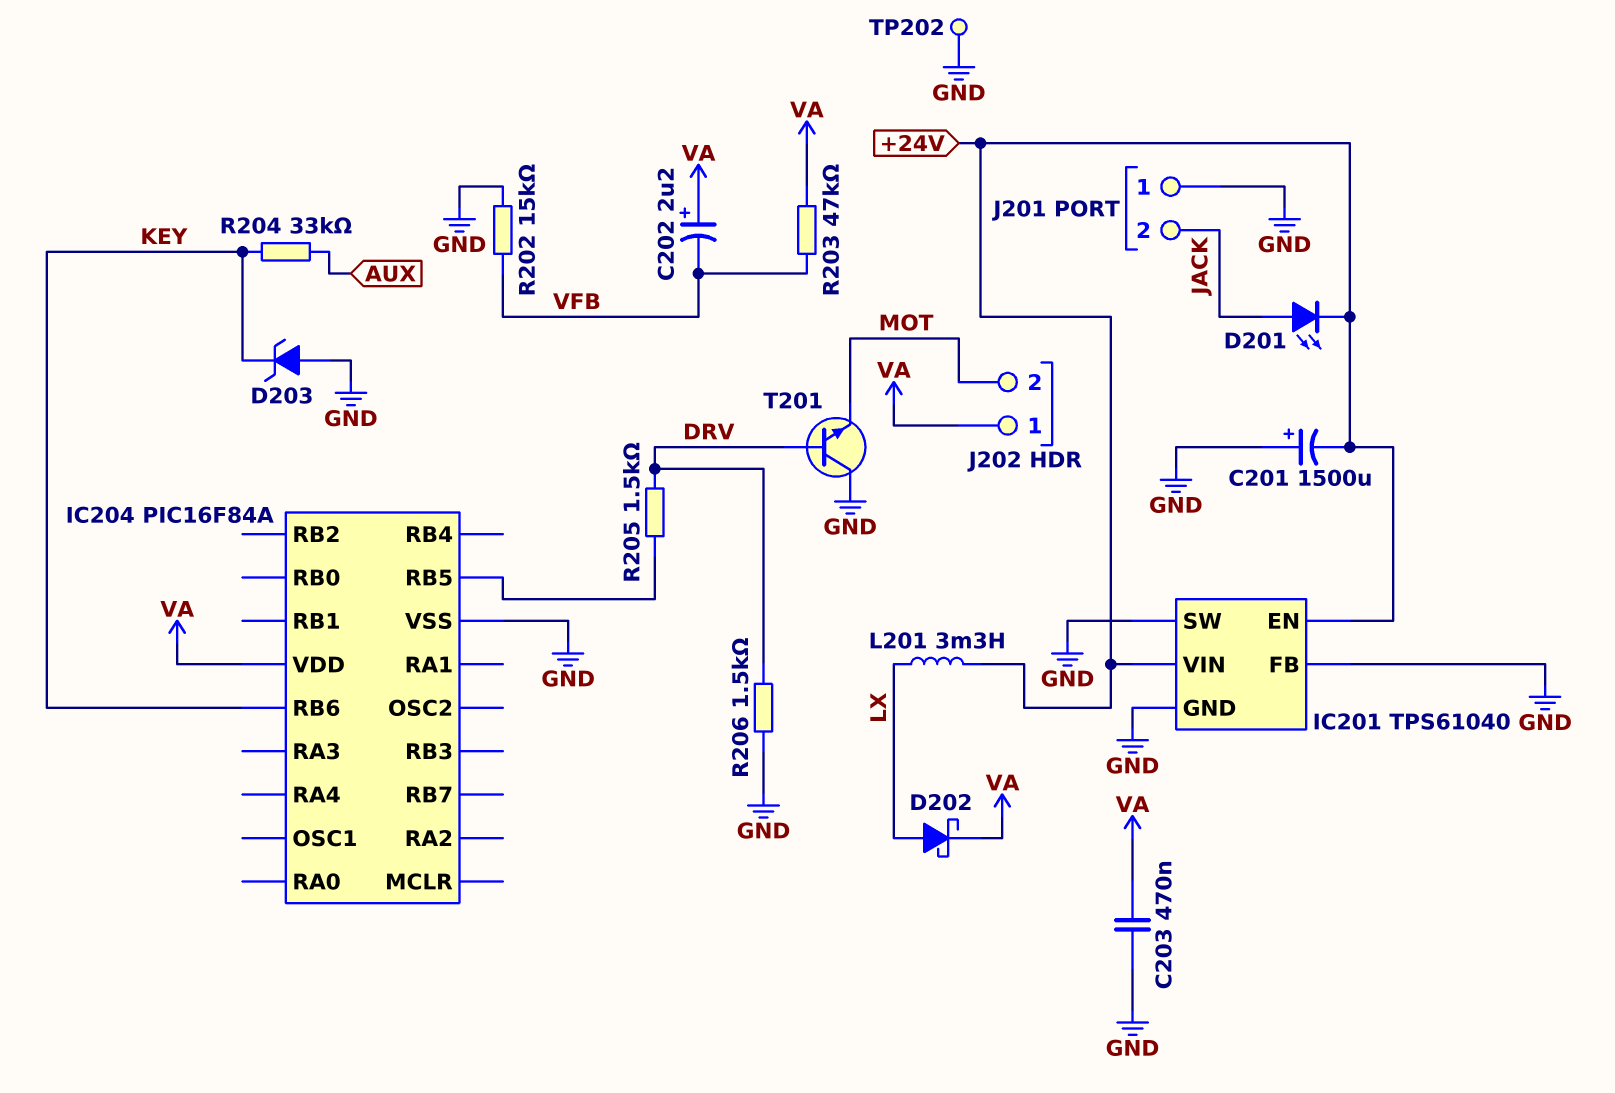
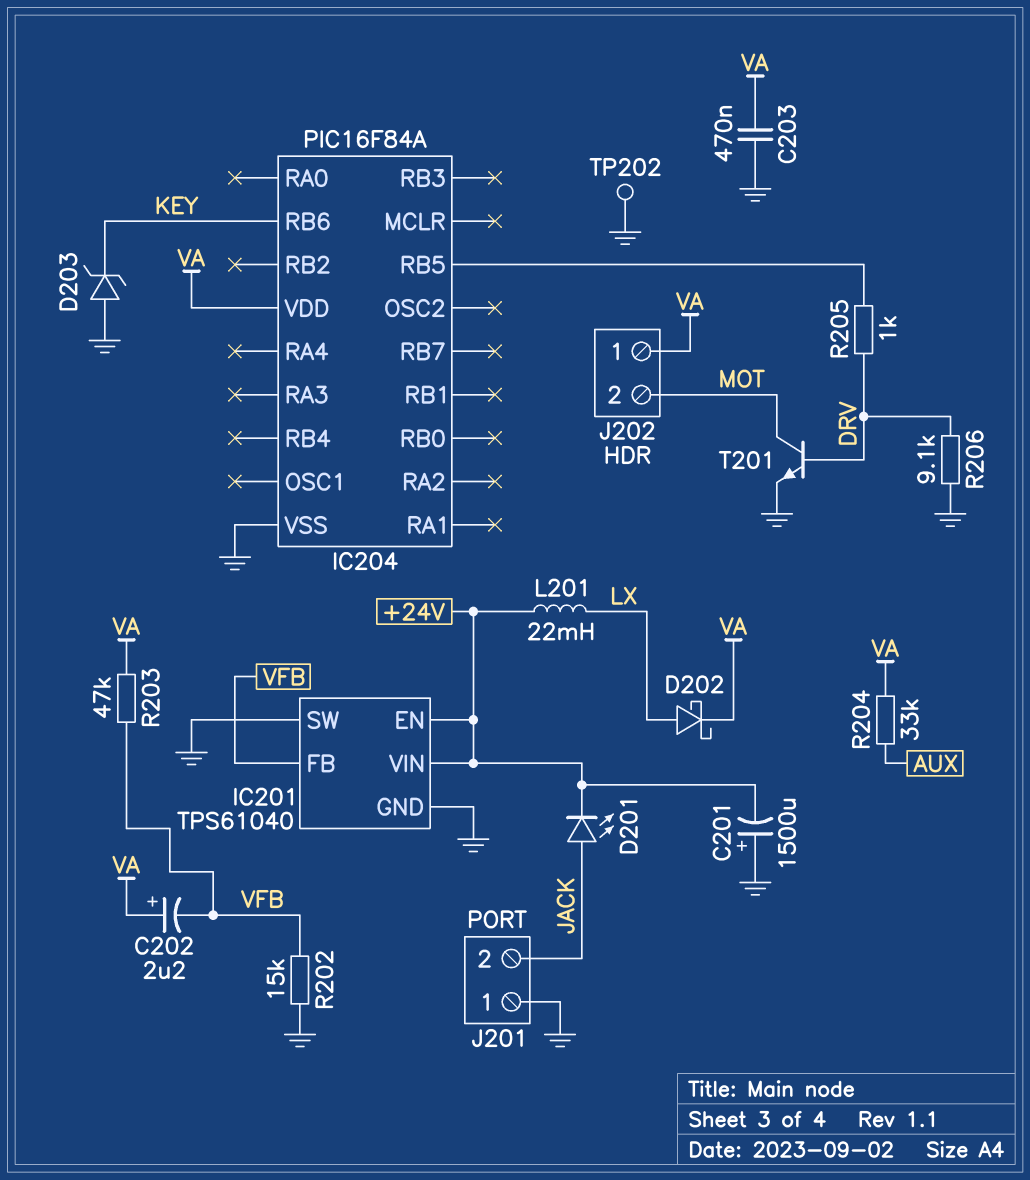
IC201 pin FB: GND -> VFB
L201: 3.3mH (+24V, LX) -> 22mH (+24V, LX)
R204: 33k (AUX, KEY) -> 33k (AUX, VA)
R205: 1.5k (DRV, IC204/RB5) -> 1k (DRV, IC204/RB5)
R206: 1.5k (DRV, GND) -> 9.1k (DRV, GND)
T201: NPN (B DRV, C GND, E MOT) -> NPN (B DRV, C MOT, E GND)

